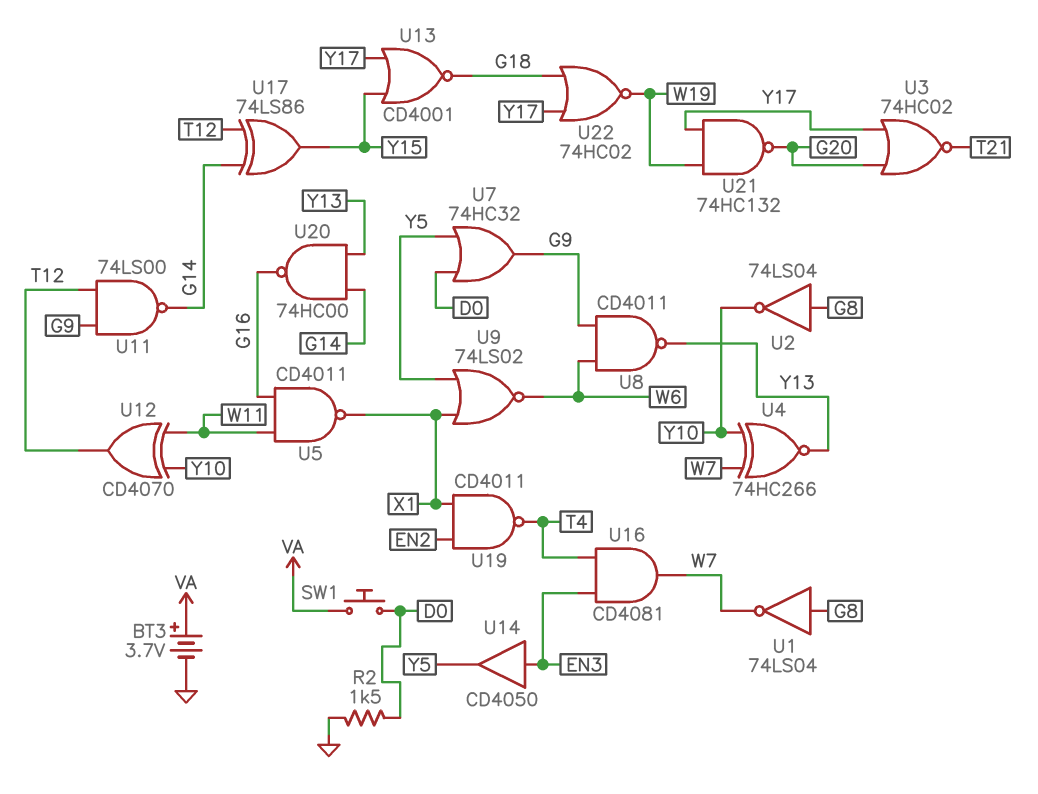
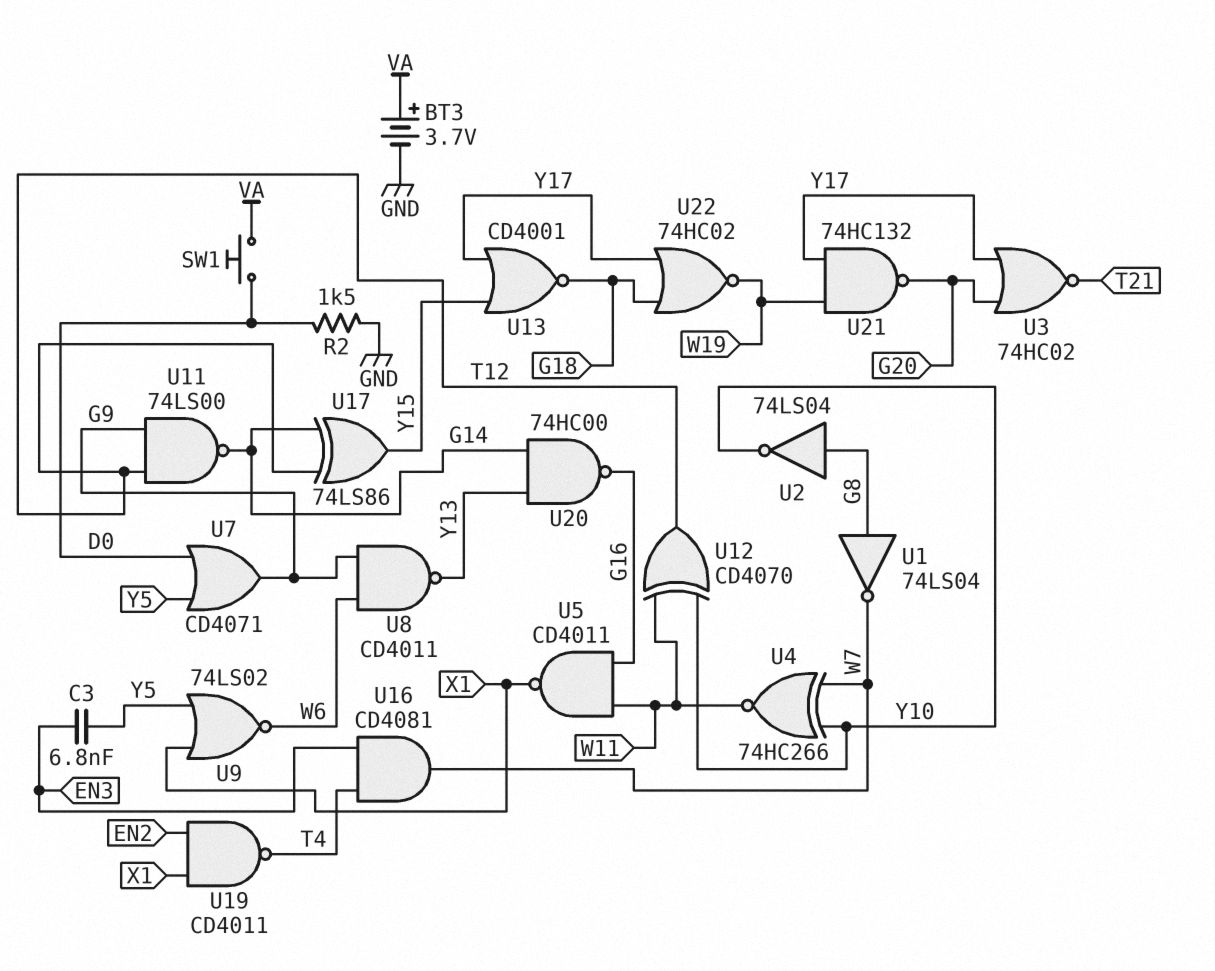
C3: none -> 6.8nF (EN3, Y5)
U4: XNOR 74HC266 (in W7, in Y10, out Y13) -> XNOR 74HC266 (in W7, in Y10, out W11)
U7: OR 74HC32 (in D0, in Y5, out G9) -> OR CD4071 (in D0, in Y5, out G9)
U14: buffer CD4050 (in EN3, out Y5) -> none

